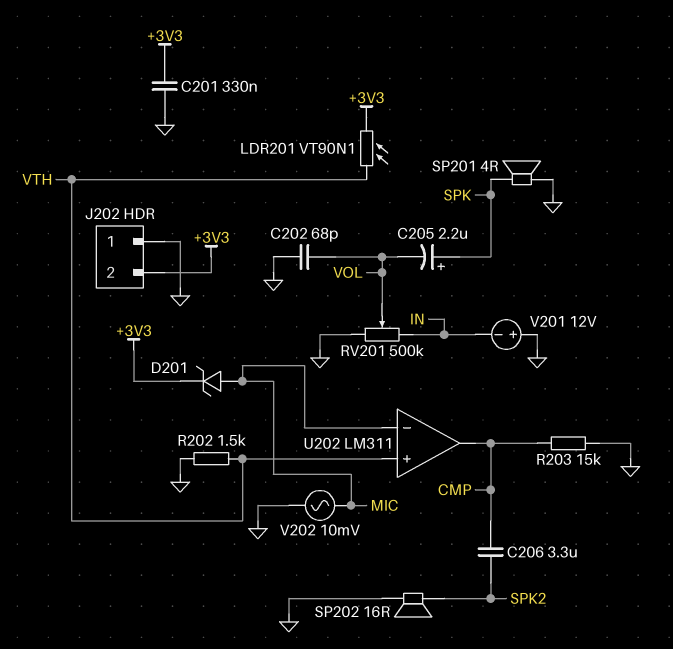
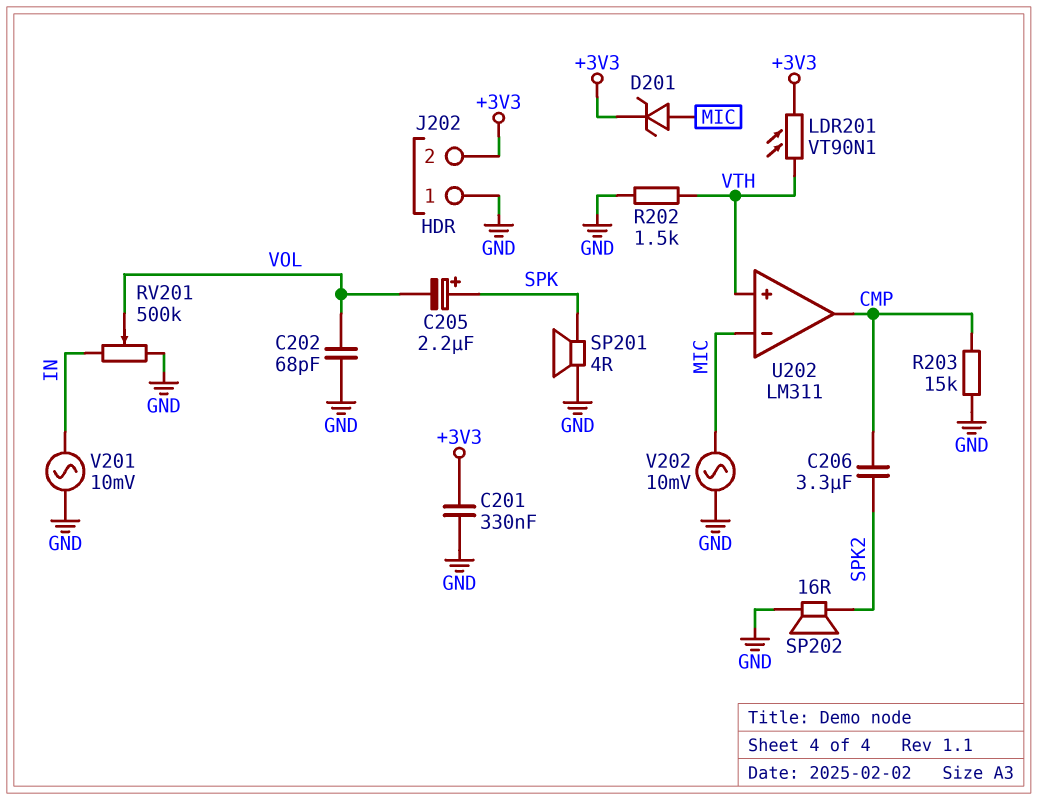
V201: 12V (plus GND, minus IN) -> AC 10mV (GND, IN)

